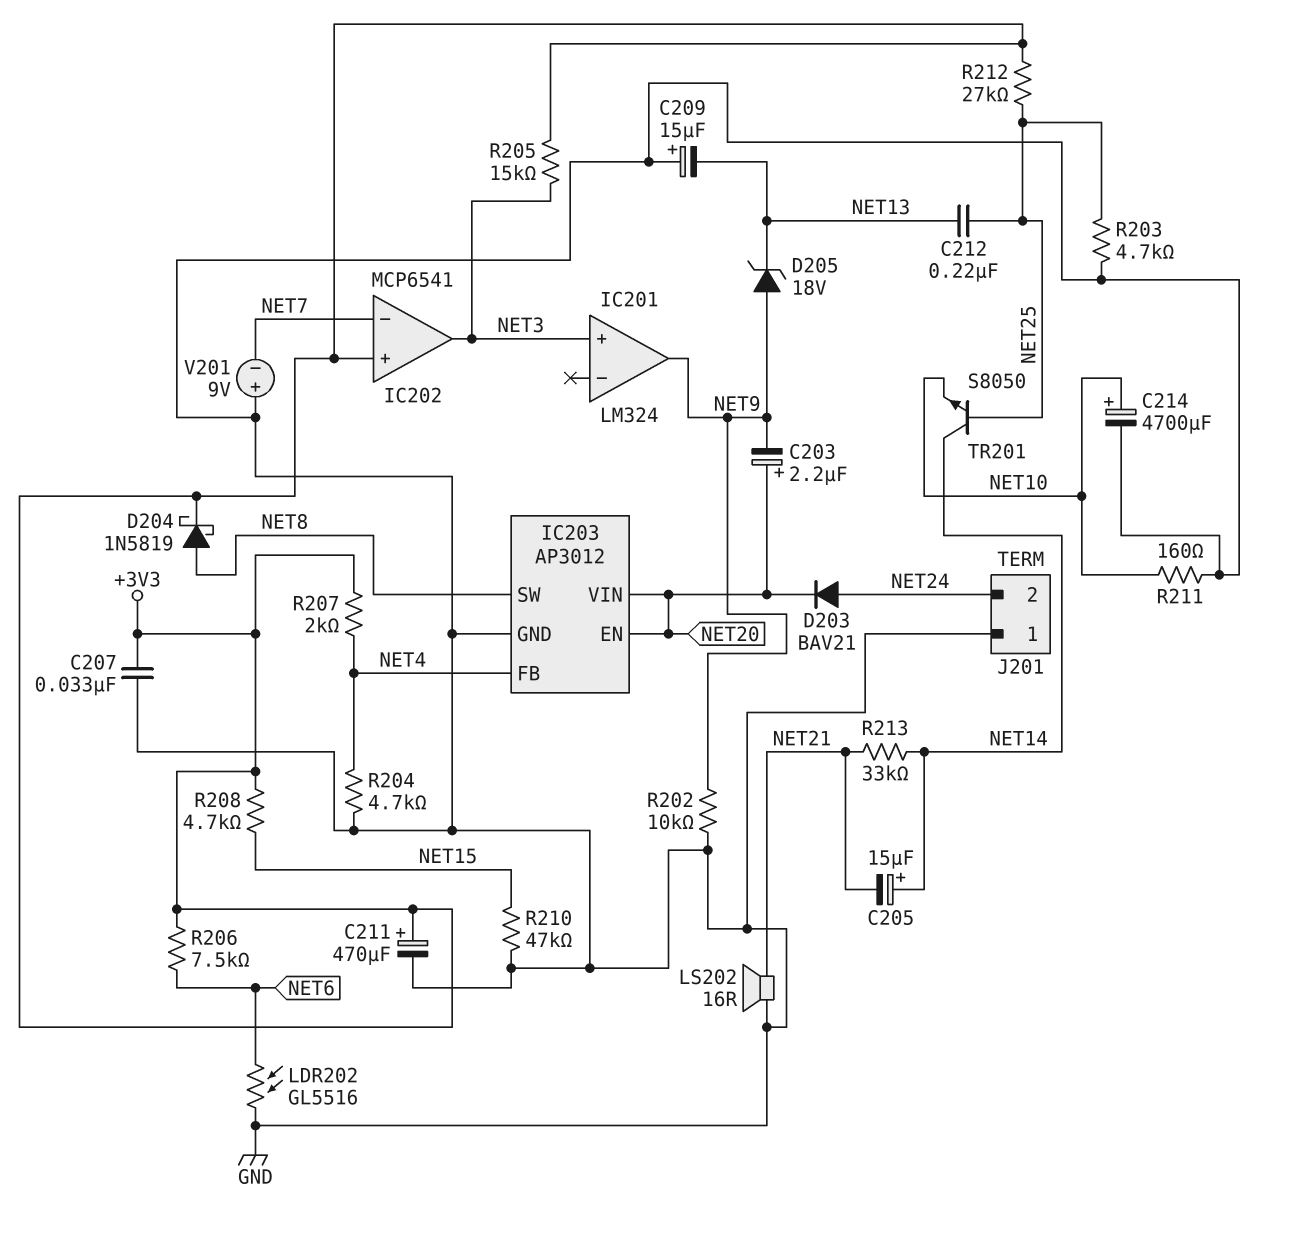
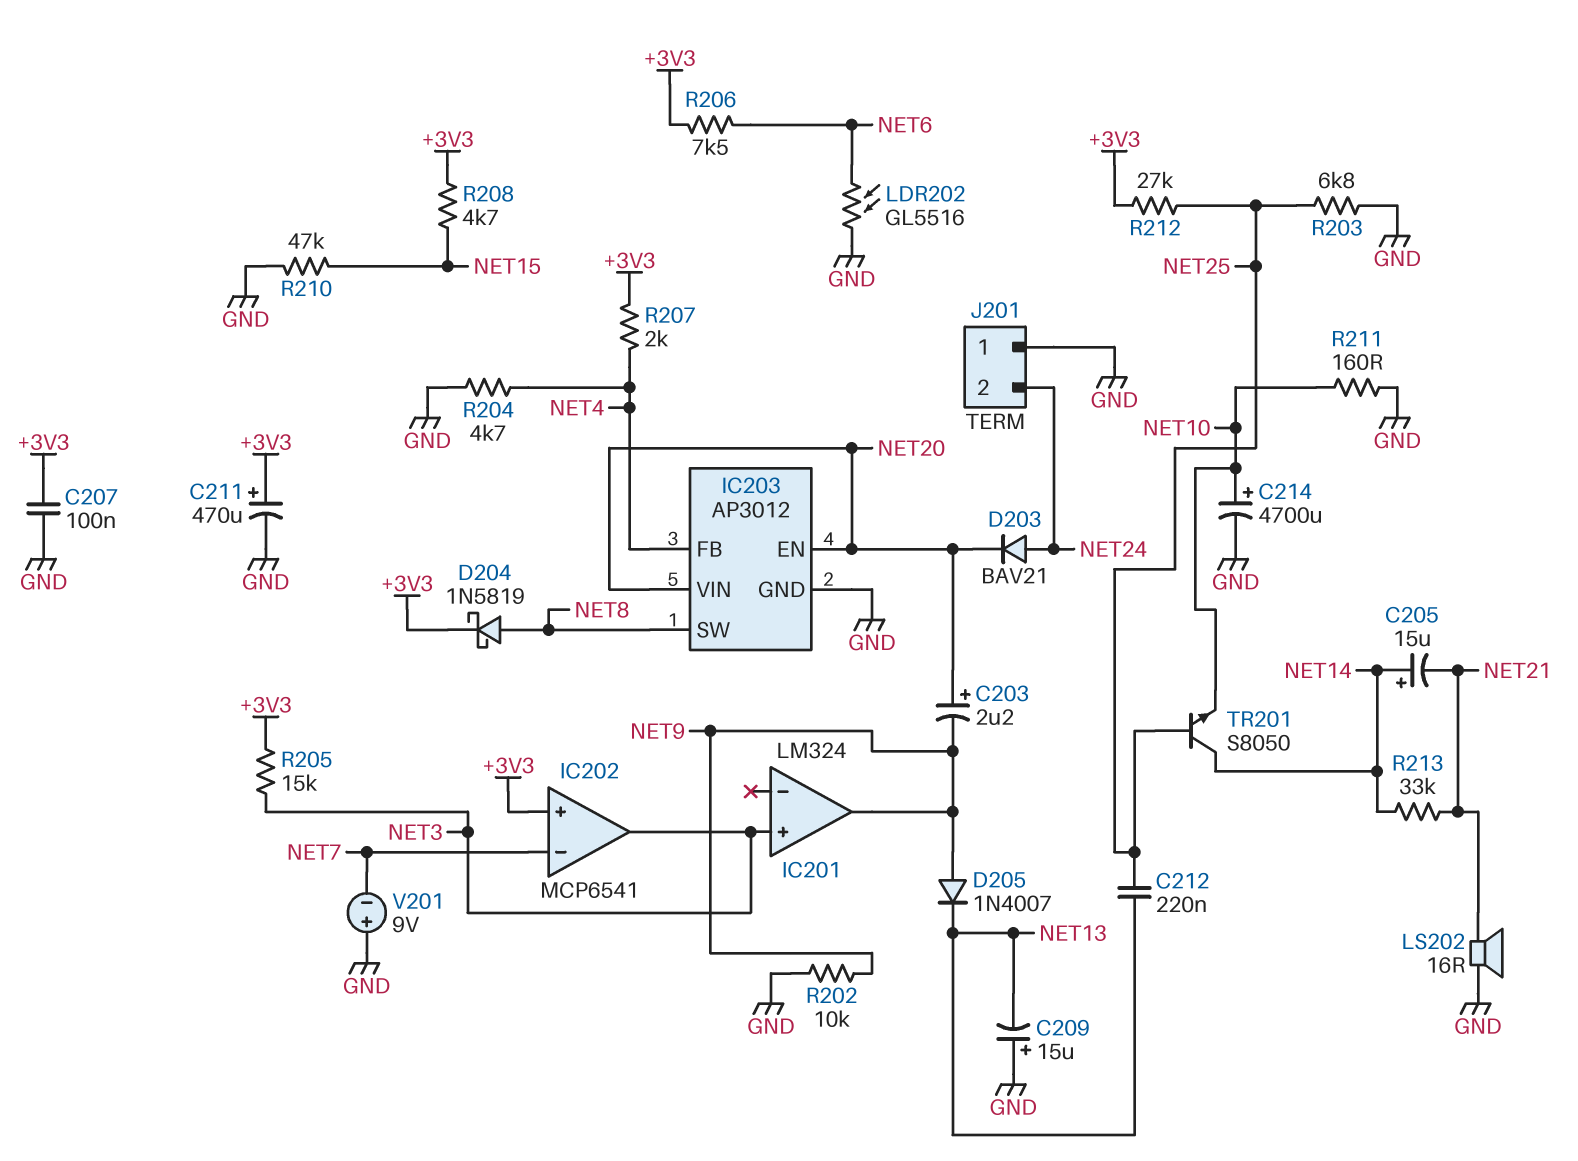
C207: 33nF (+3V3, GND) -> 100nF (+3V3, GND)
D205: zener 18V (A NET9, K NET13) -> diode 1N4007 (A NET9, K NET13)
R203: 4.7k (GND, NET25) -> 6.8k (GND, NET25)

